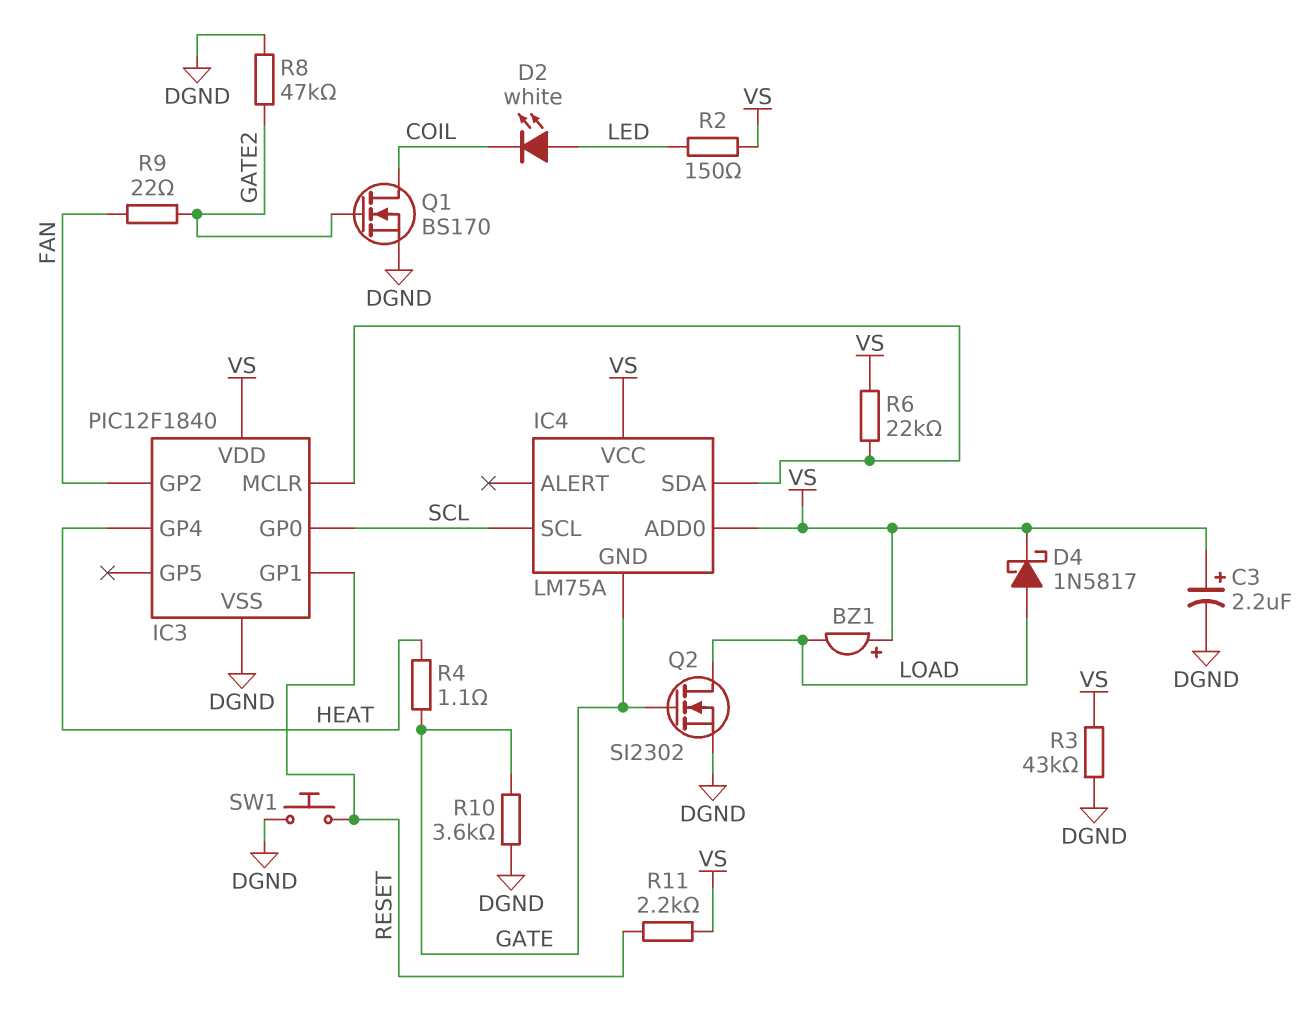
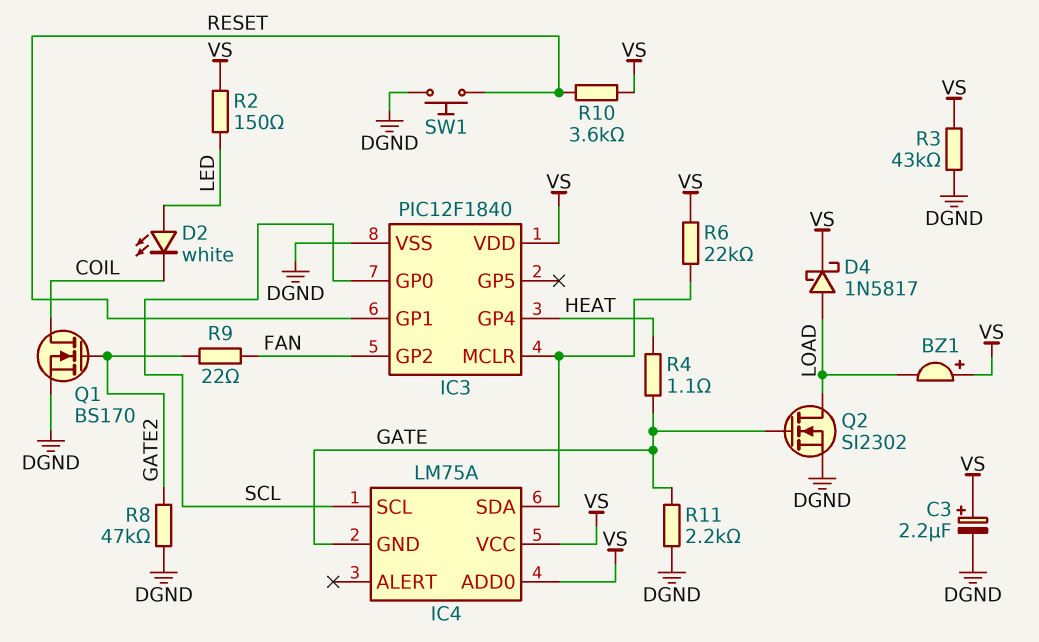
R10: 3.6k (DGND, GATE) -> 3.6k (RESET, VS)
R11: 2.2k (RESET, VS) -> 2.2k (DGND, GATE)

